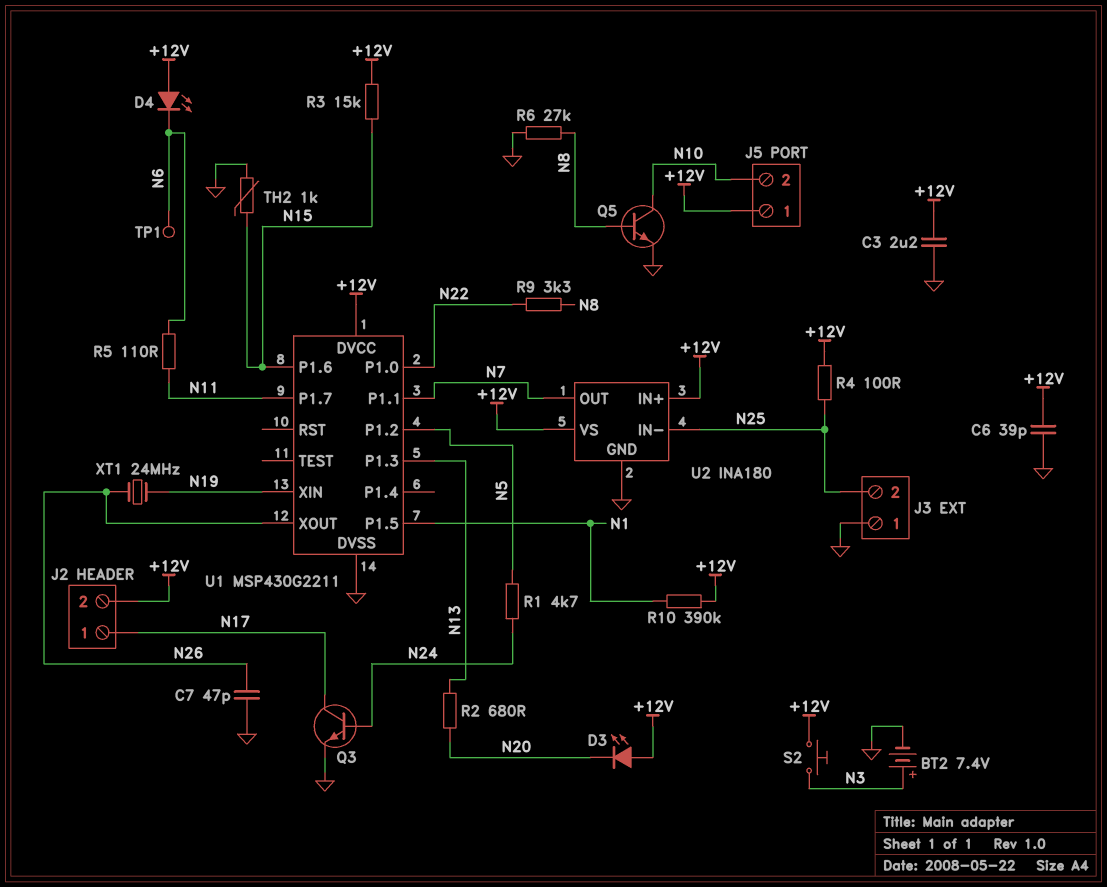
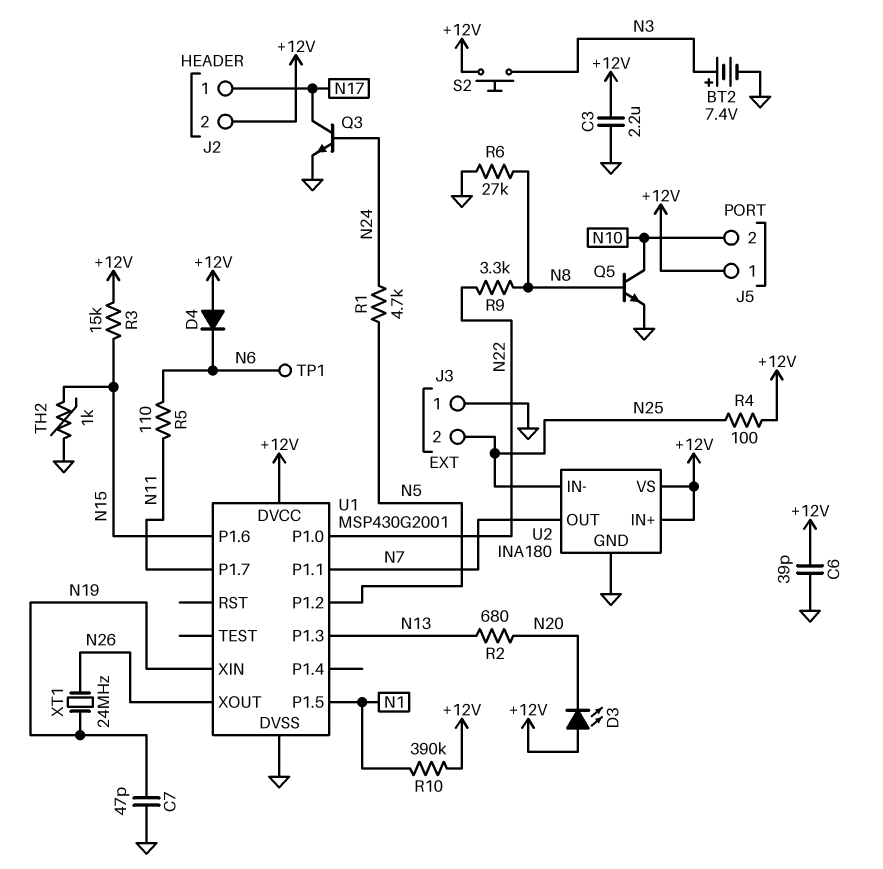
C7: 47pF (GND, N26) -> 47pF (GND, N19)
D4: LED (A +12V, K N6) -> diode (A +12V, K N6)
U1: MSP430G2211 -> MSP430G2001

